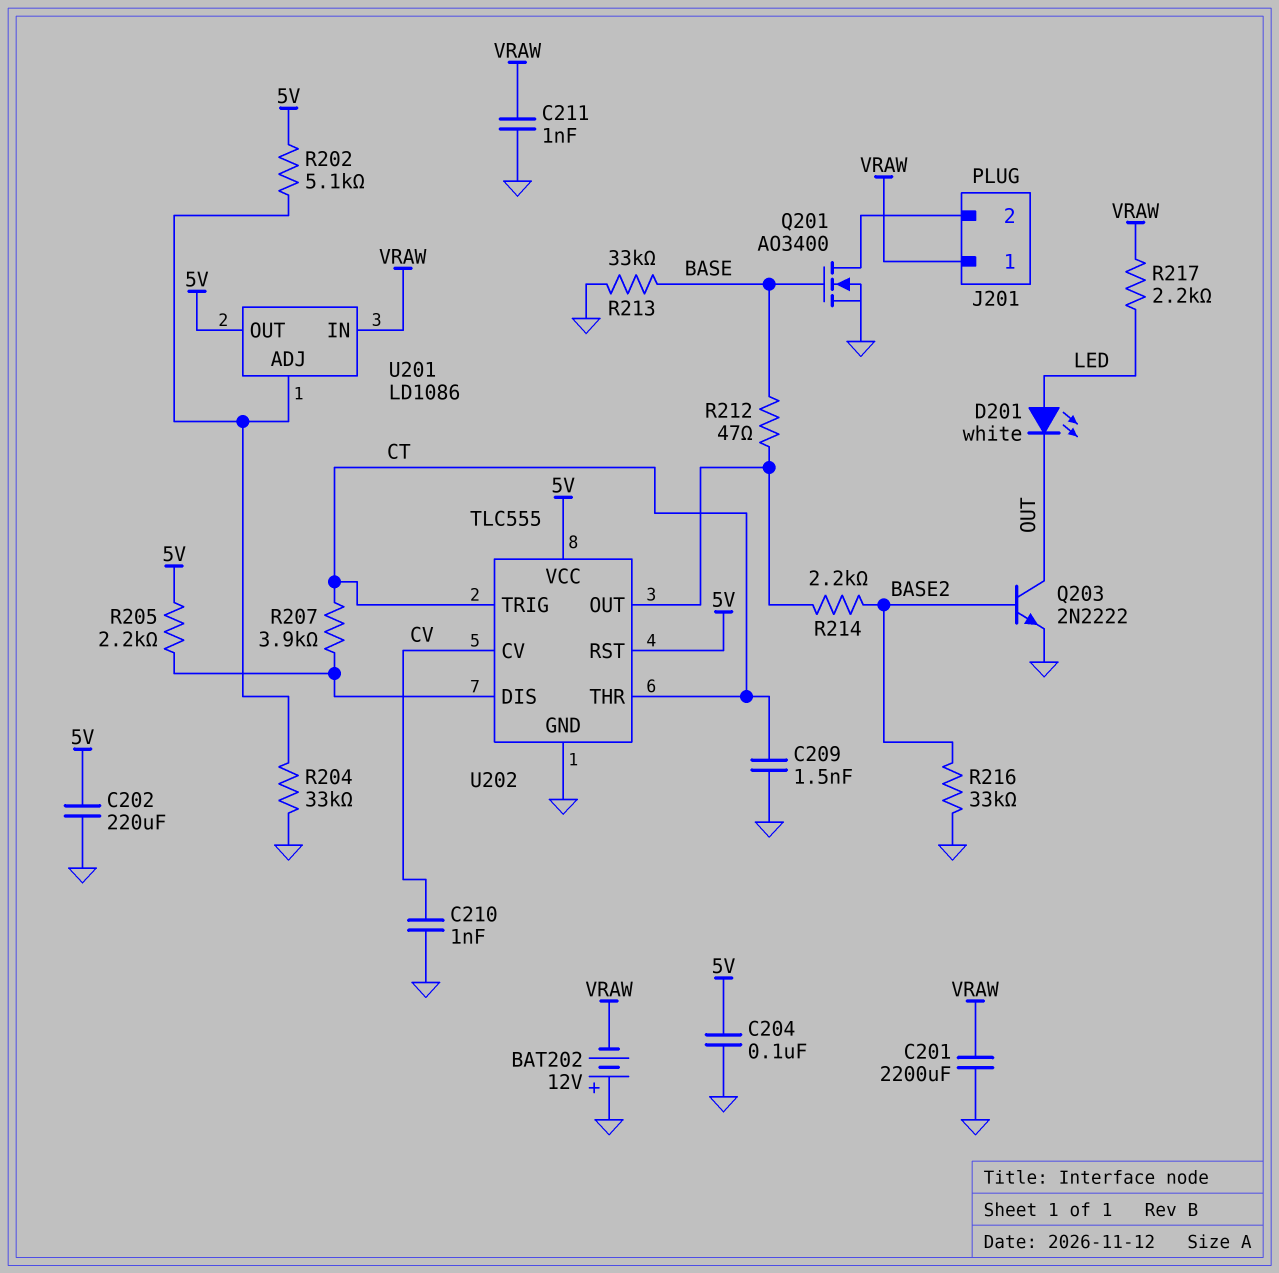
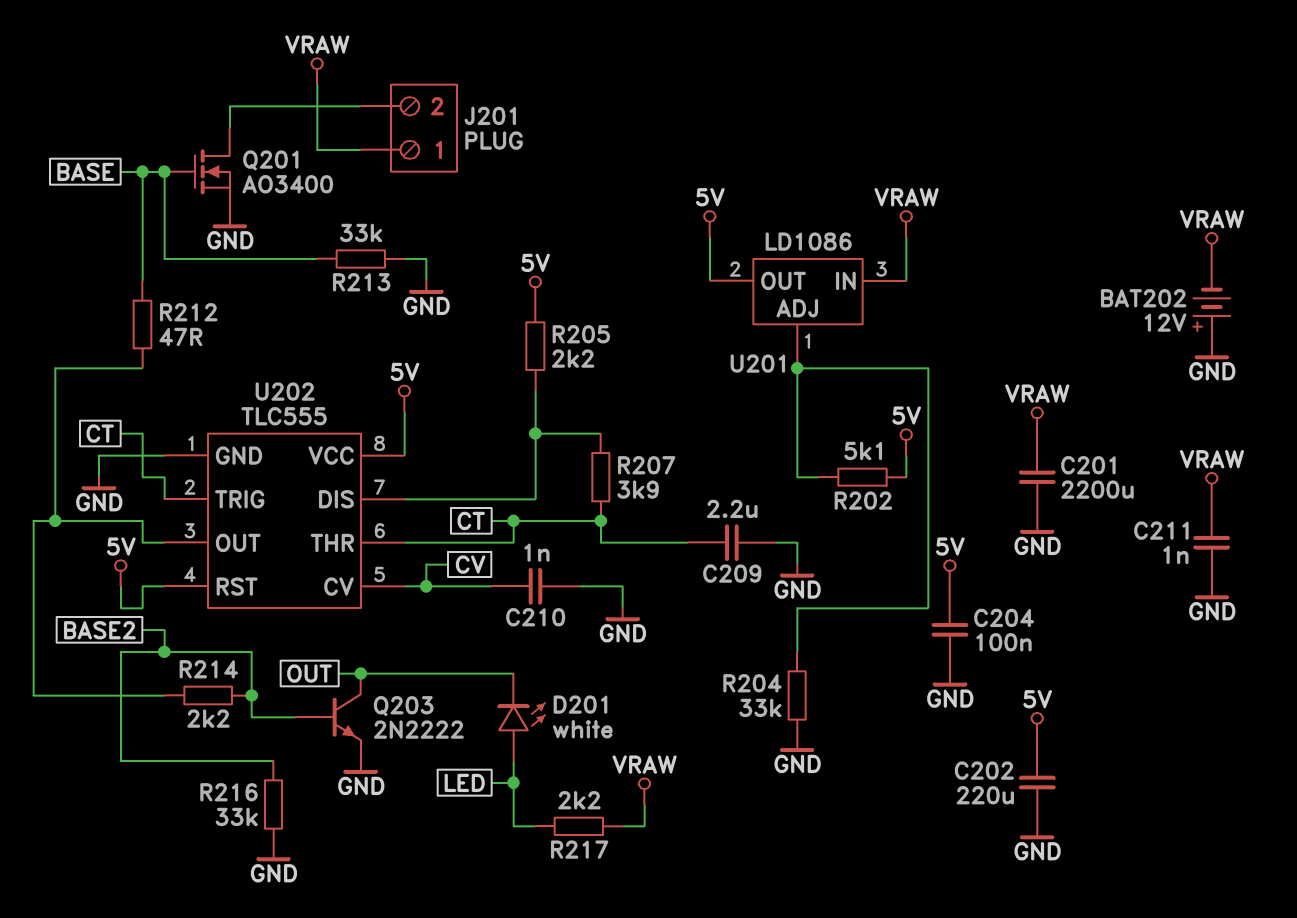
C209: 1.5nF (CT, GND) -> 2.2uF (CT, GND)

